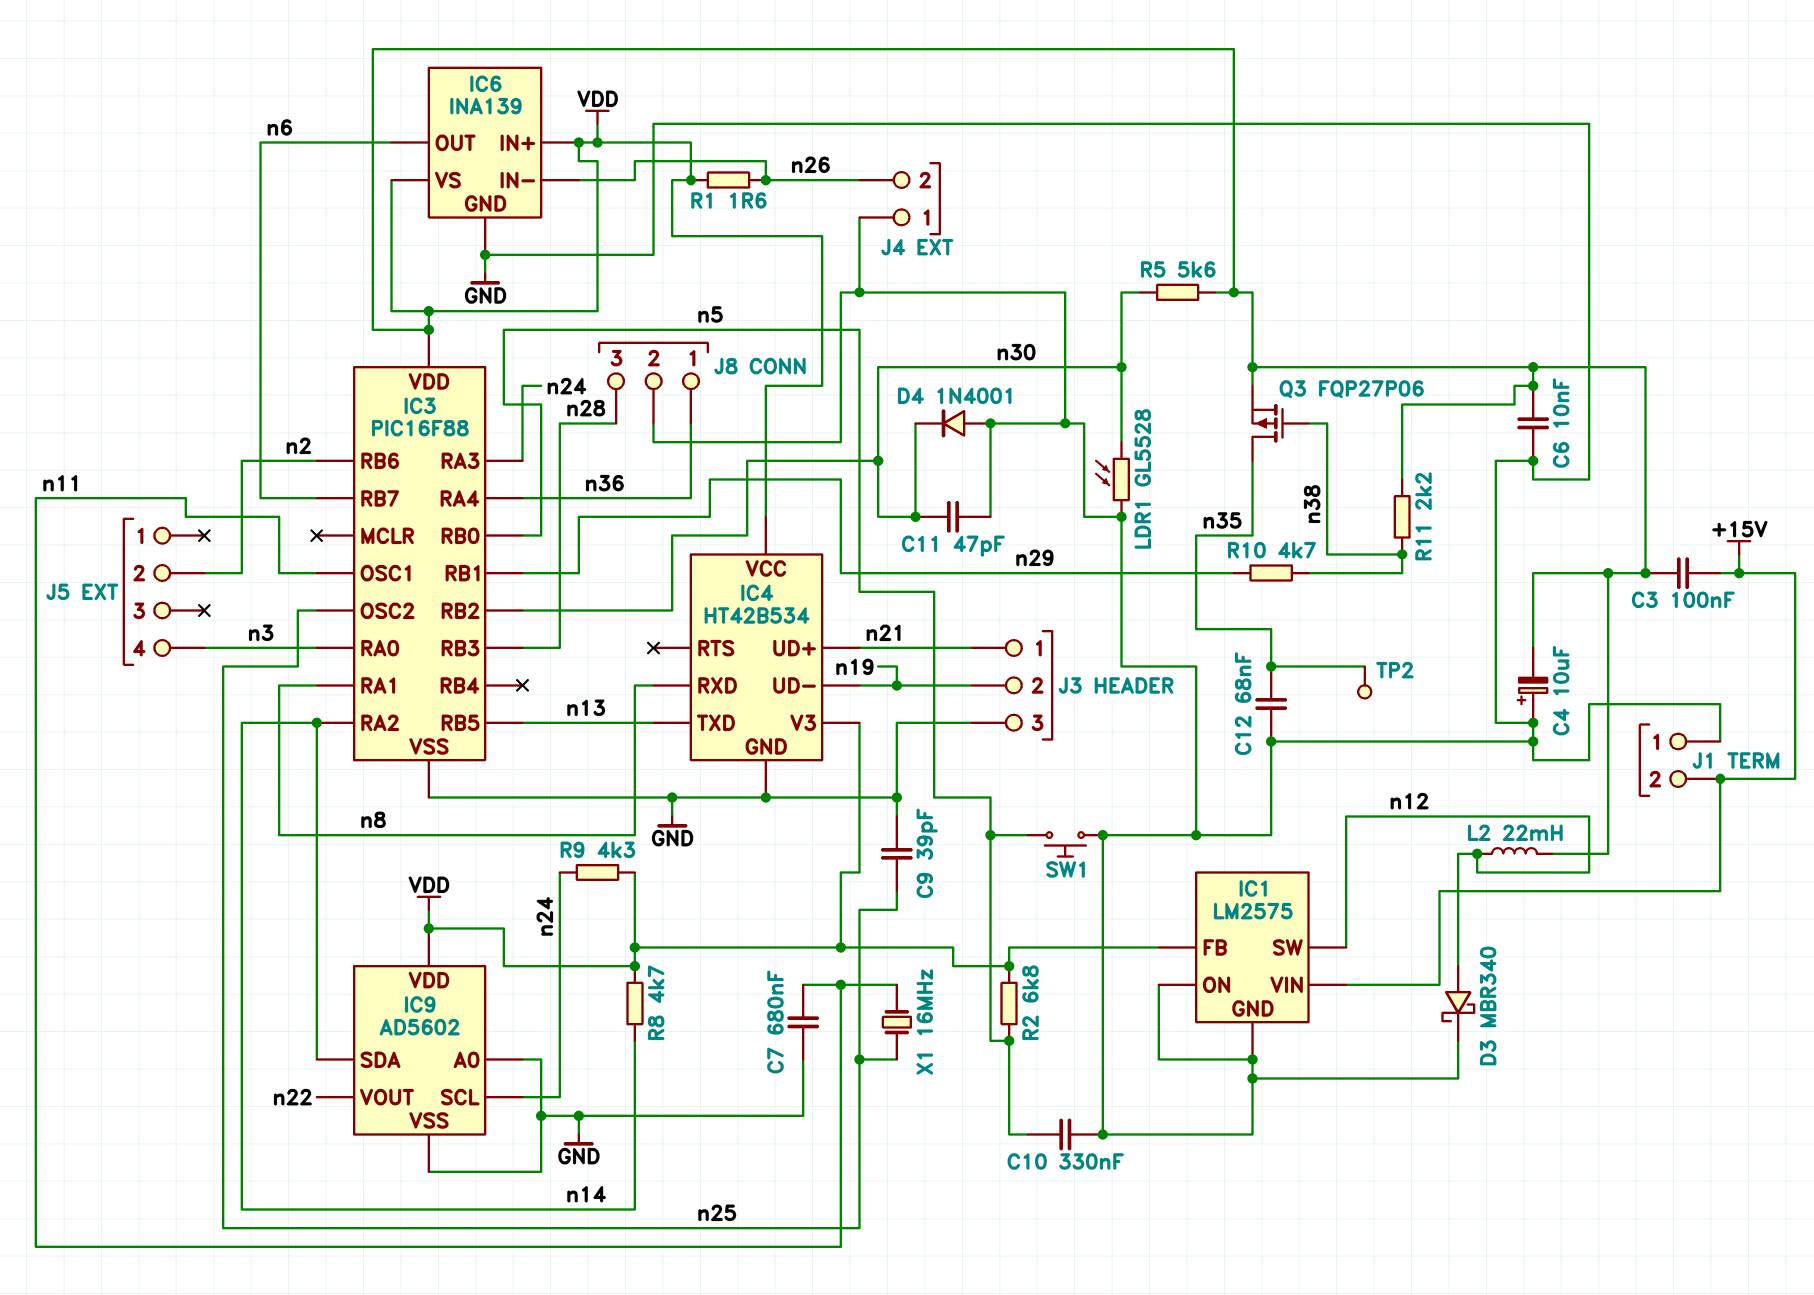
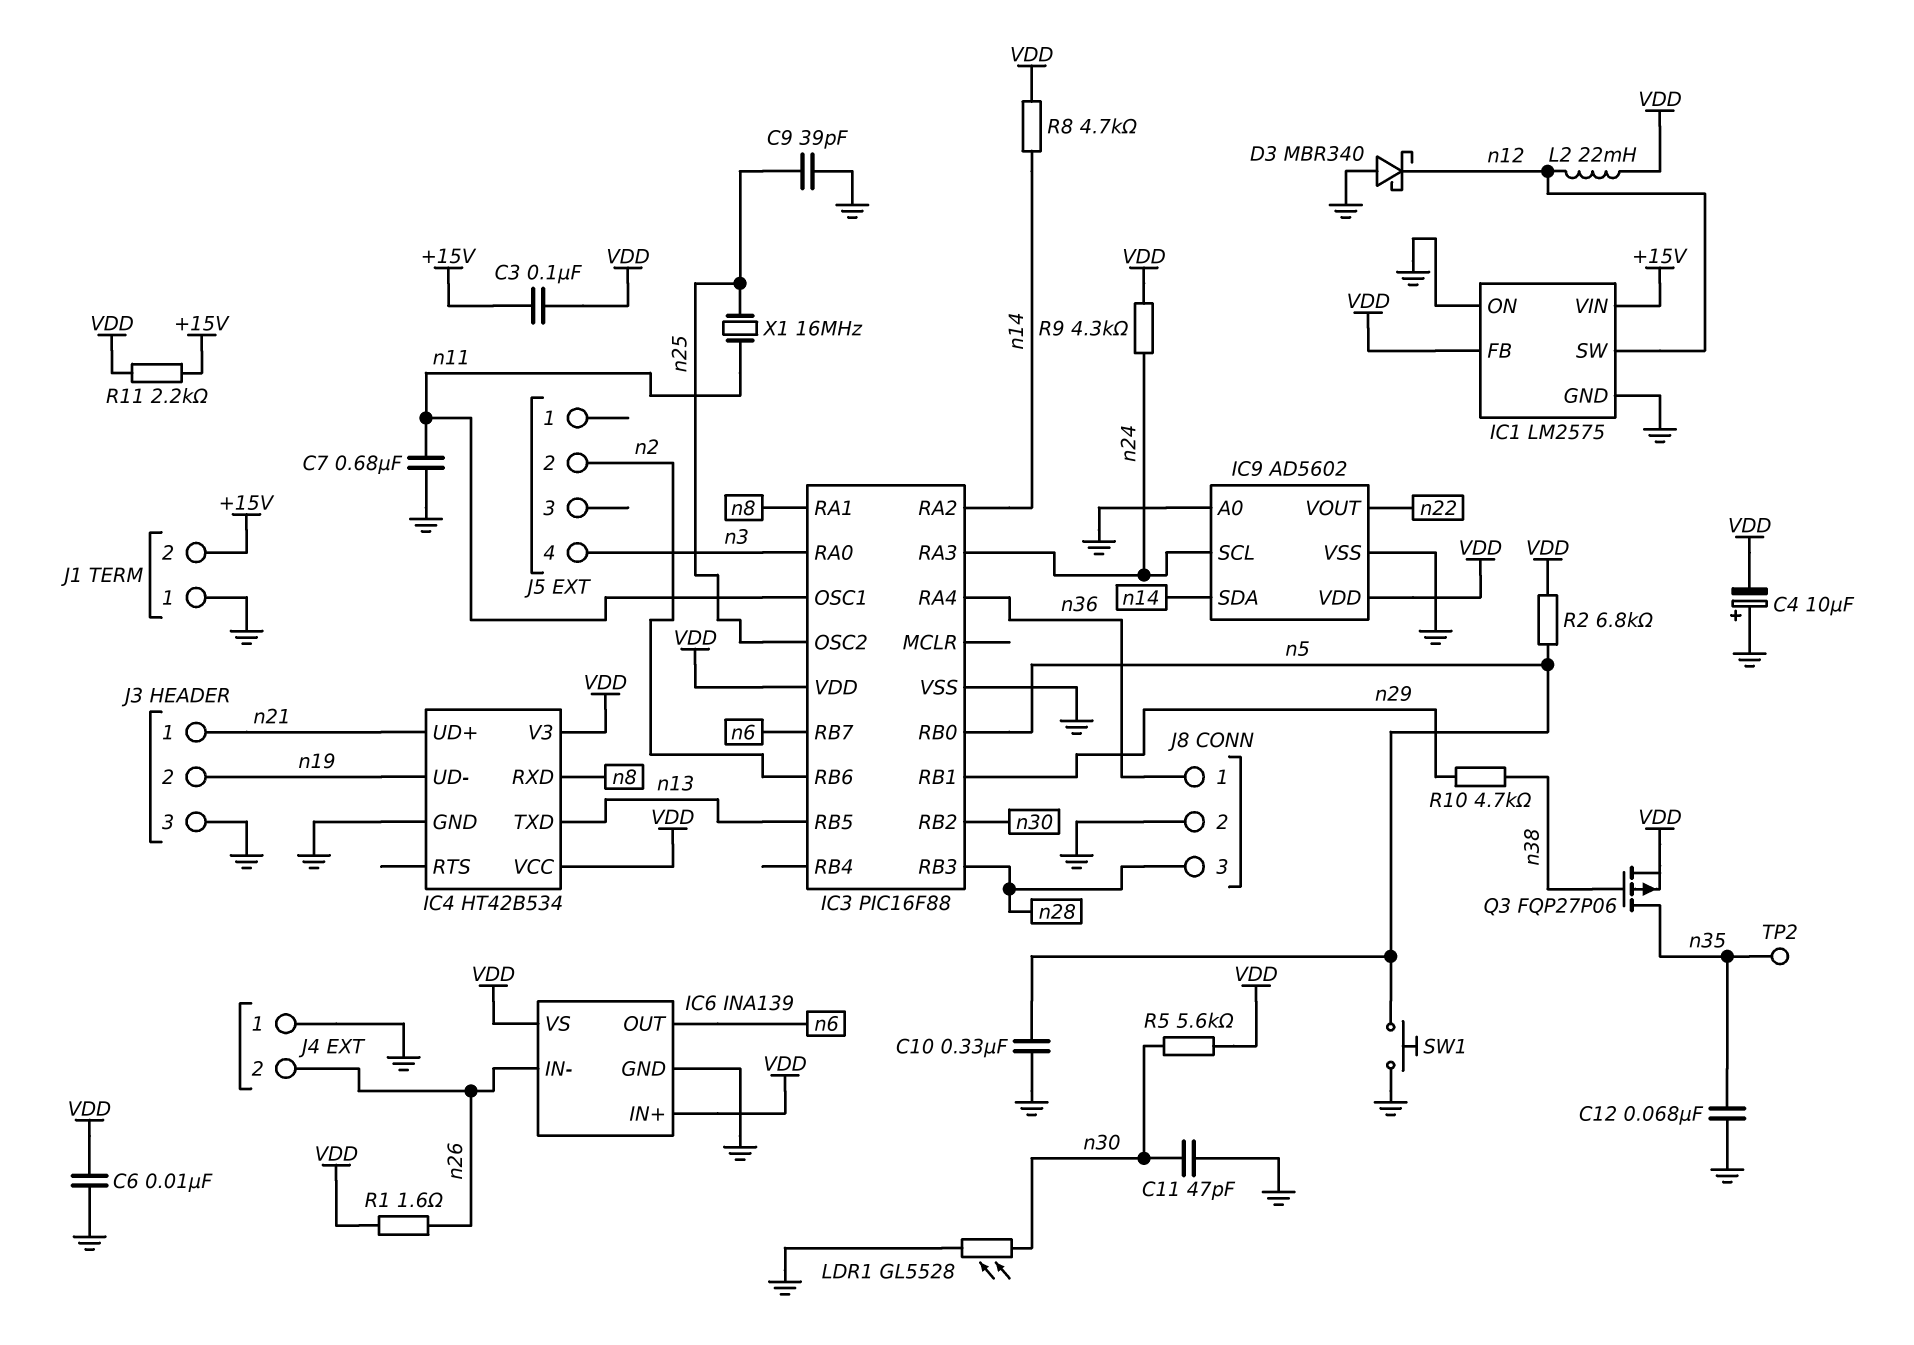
D3: schottky MBR340 (A n12, K GND) -> schottky MBR340 (A GND, K n12)
D4: diode 1N4001 (A GND, K n30) -> none
R11: 2.2k (VDD, n38) -> 2.2k (+15V, VDD)

